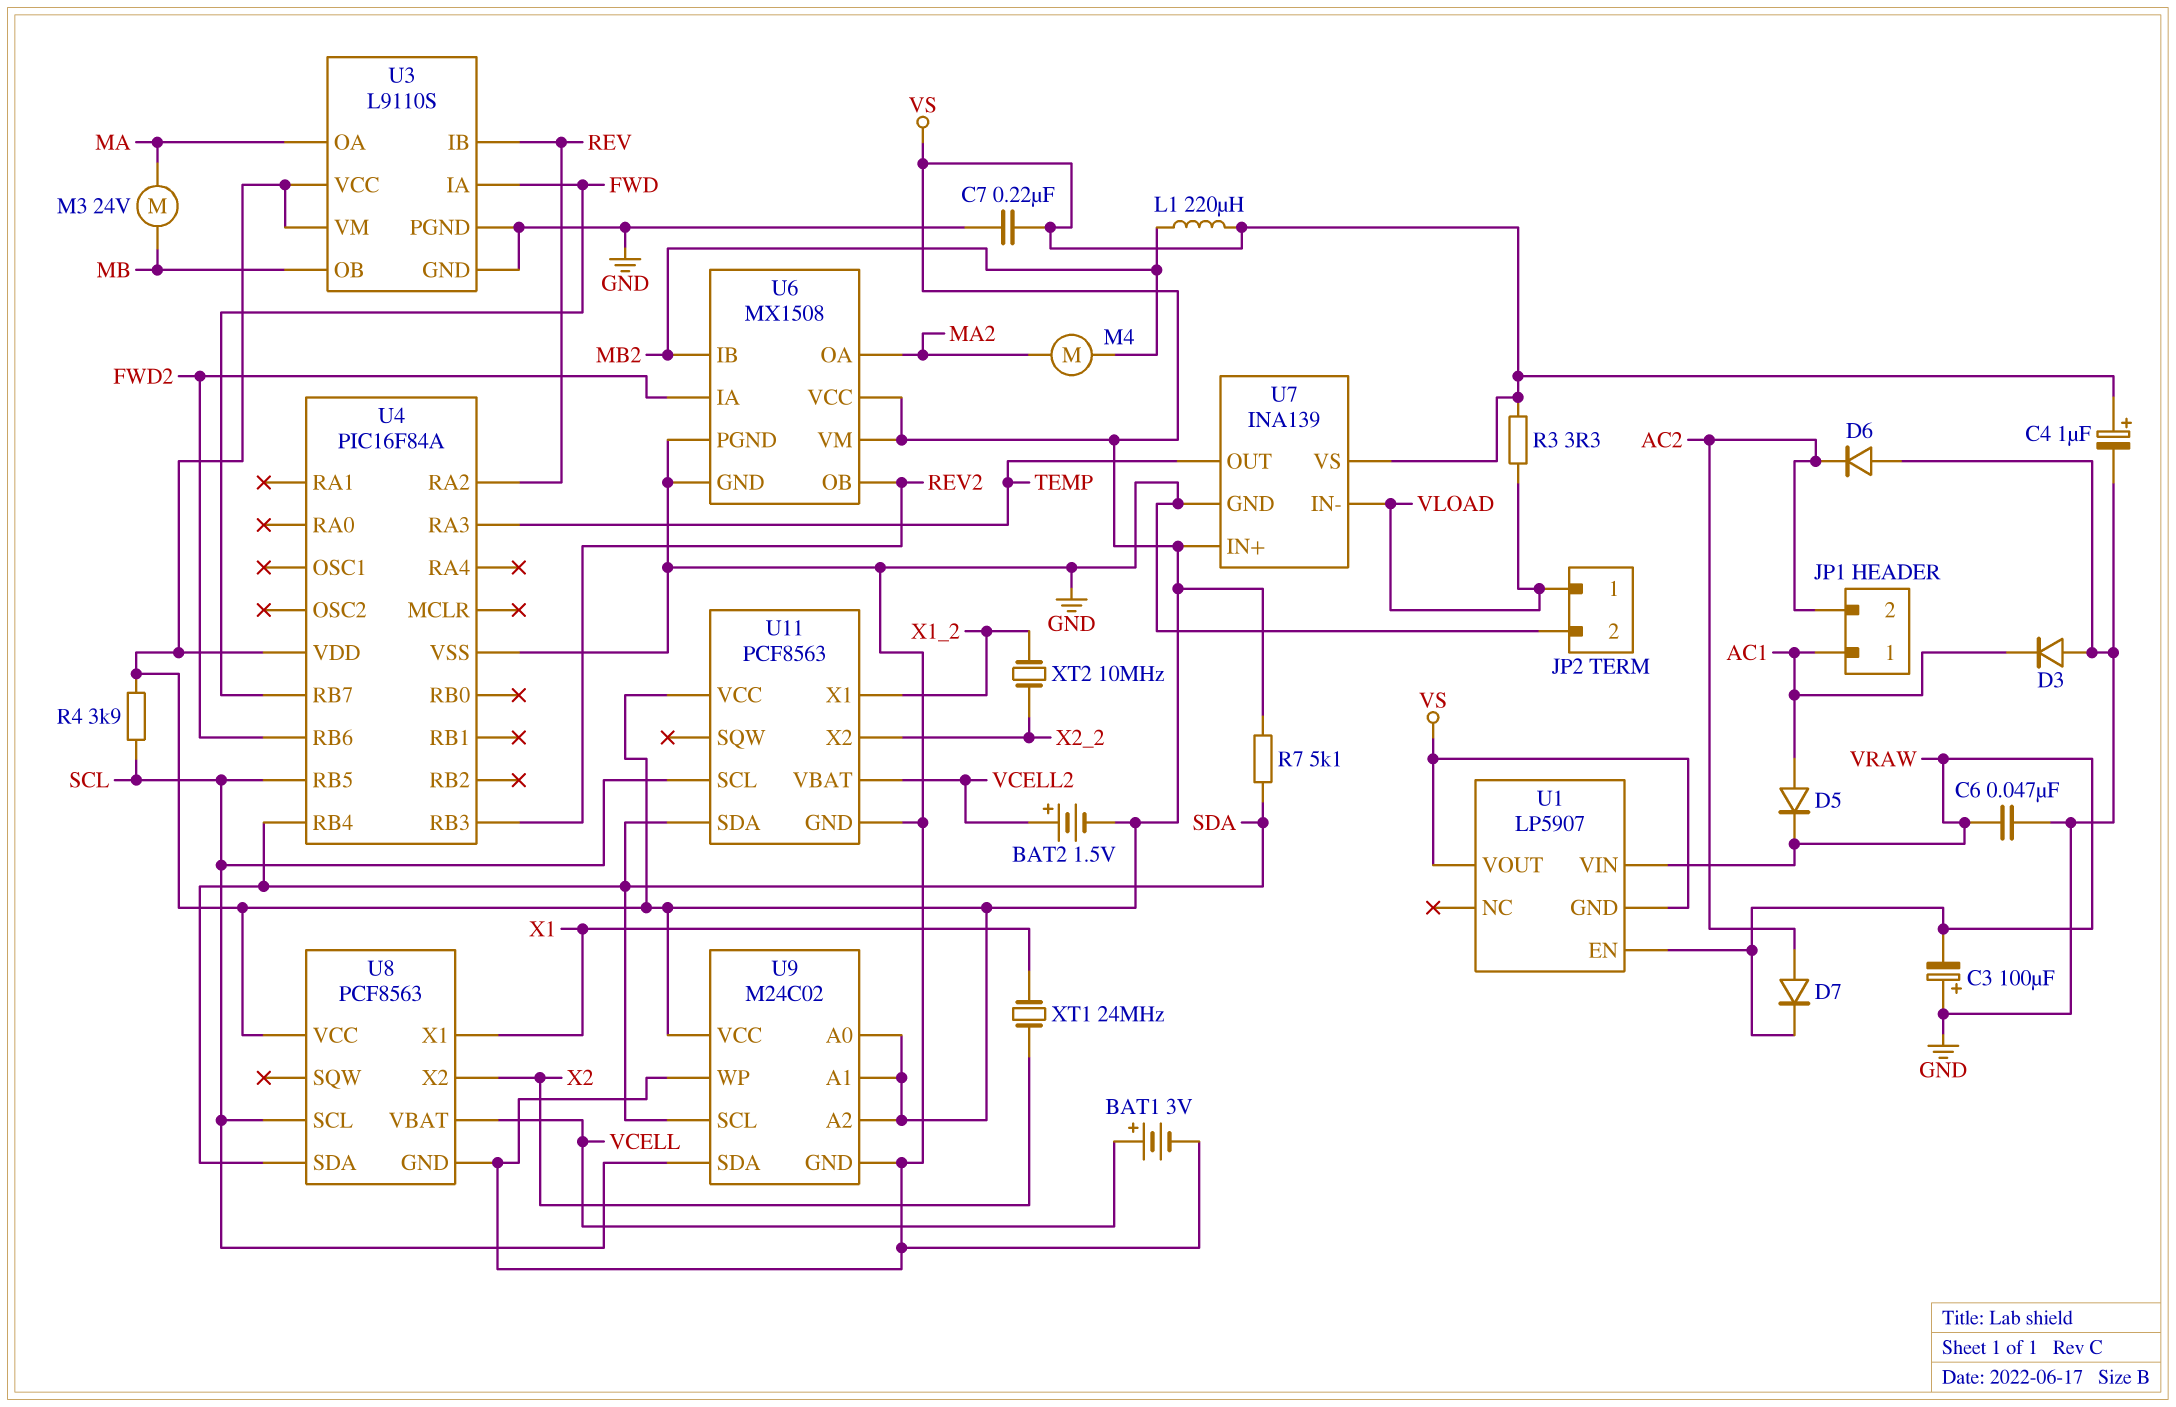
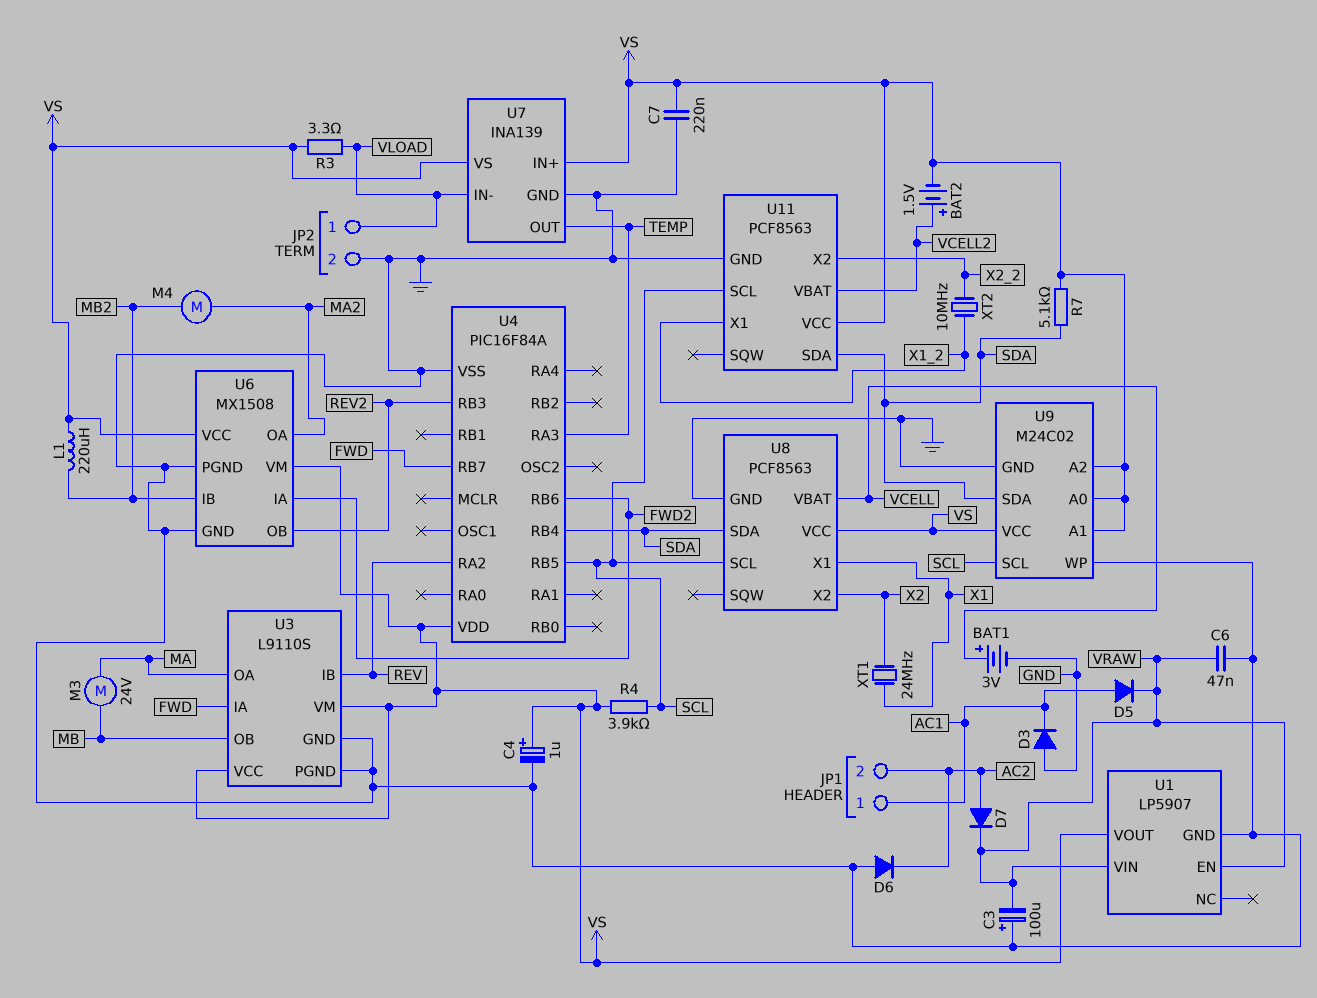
U1 pin GND: VS -> GND
U9 pin SCL: SDA -> SCL
U9 pin SDA: SCL -> SDA

